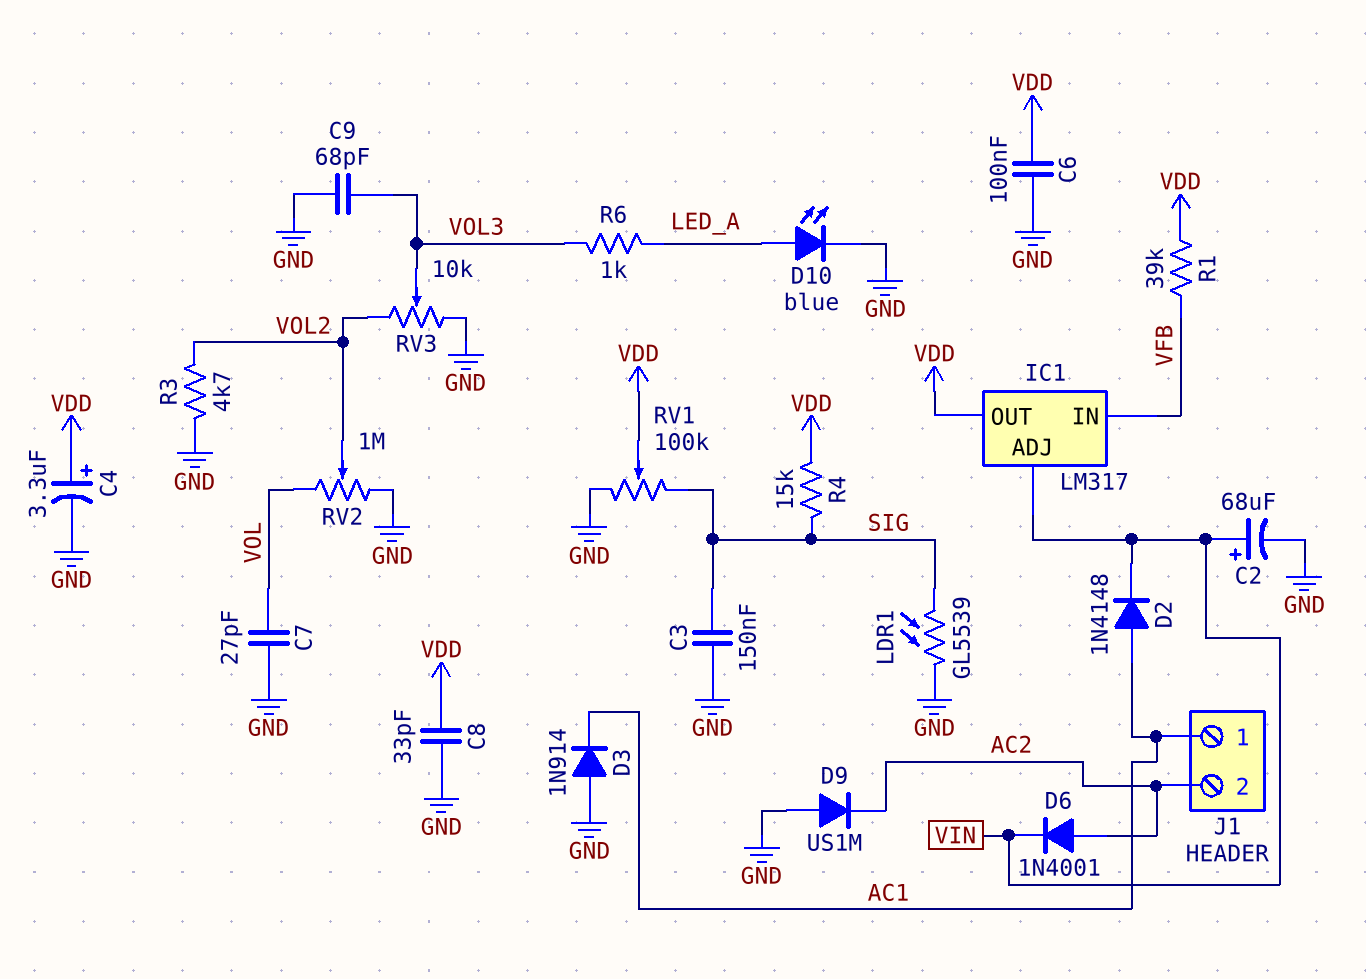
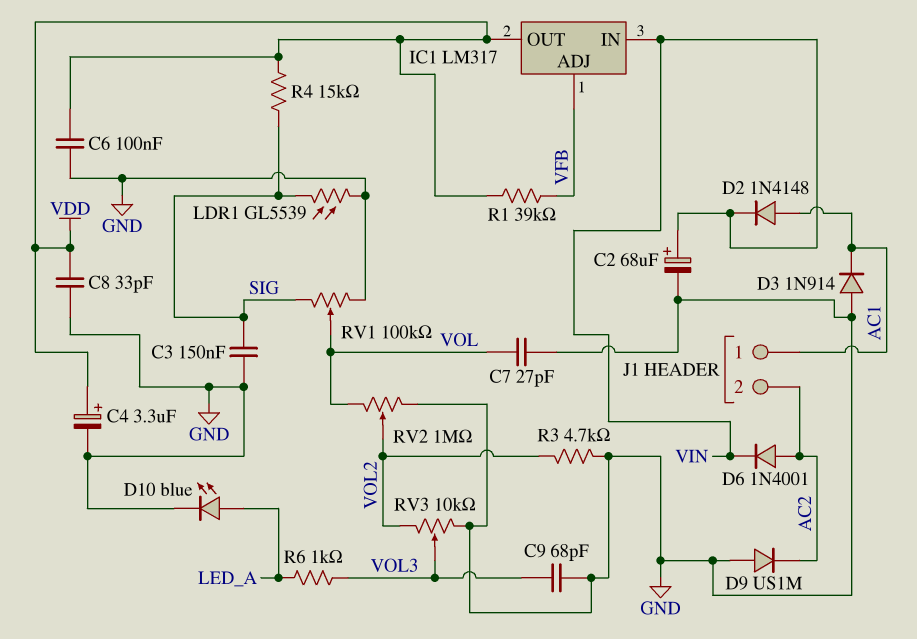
IC1 pin ADJ: VIN -> VFB
IC1 pin IN: VFB -> VIN
RV1: 100k (GND, SIG, wiper VDD) -> 100k (GND, SIG, wiper VOL)

